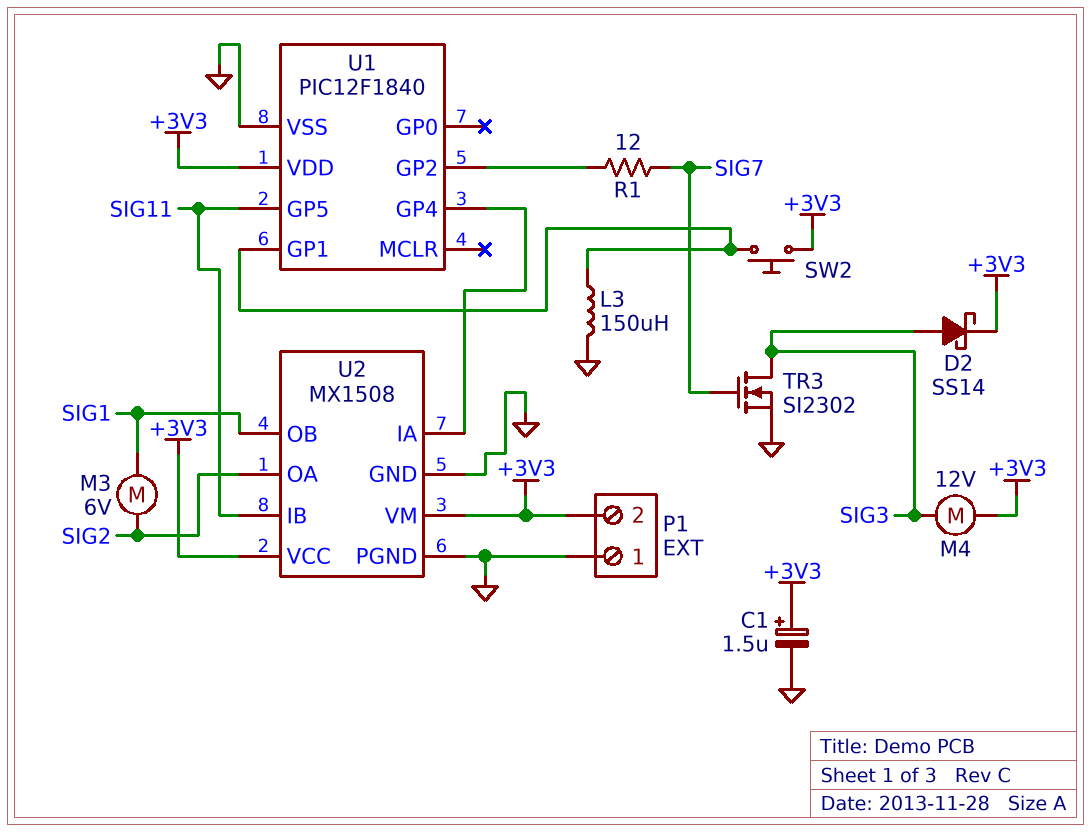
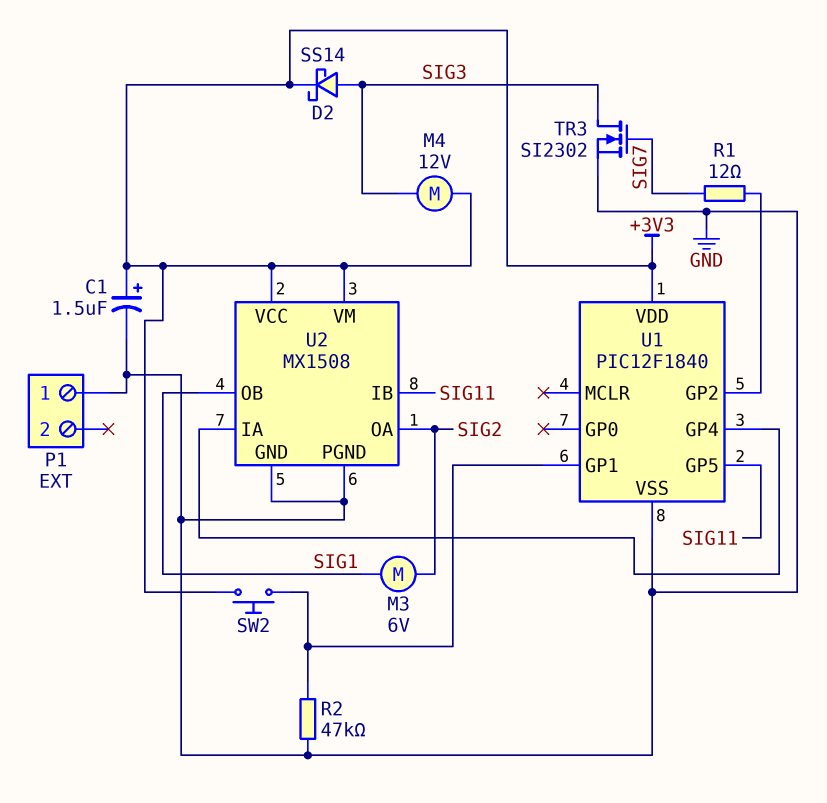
L3: 150uH (GND, U1/GP1) -> none
P1 pin 2: +3V3 -> none
R2: none -> 47k (GND, U1/GP1)

